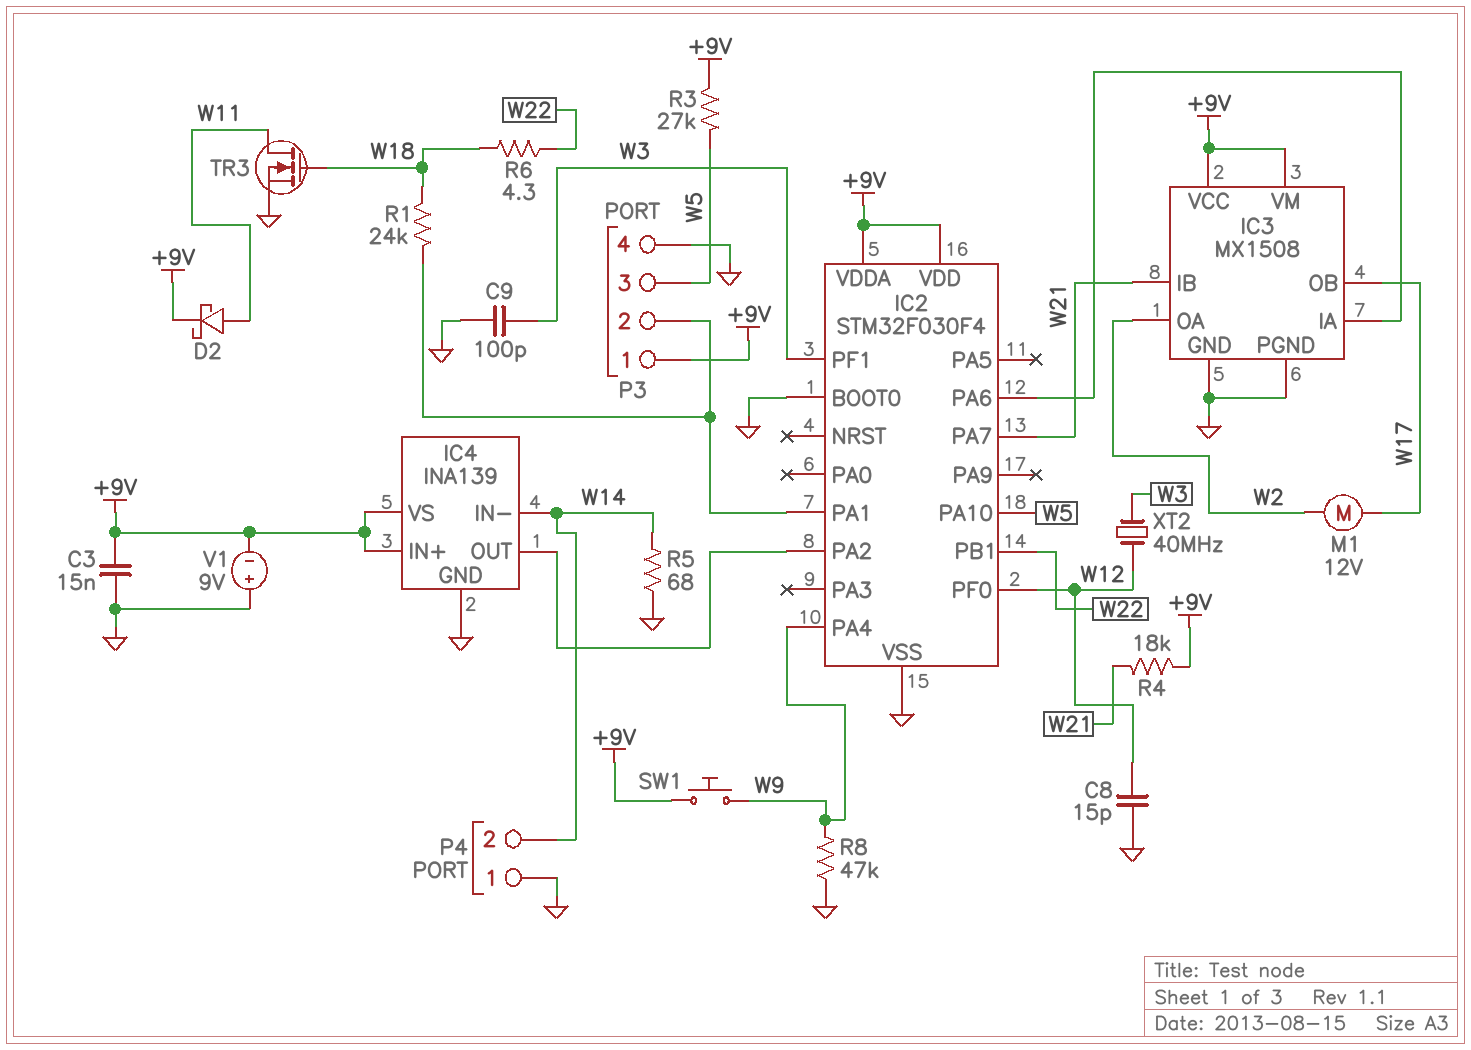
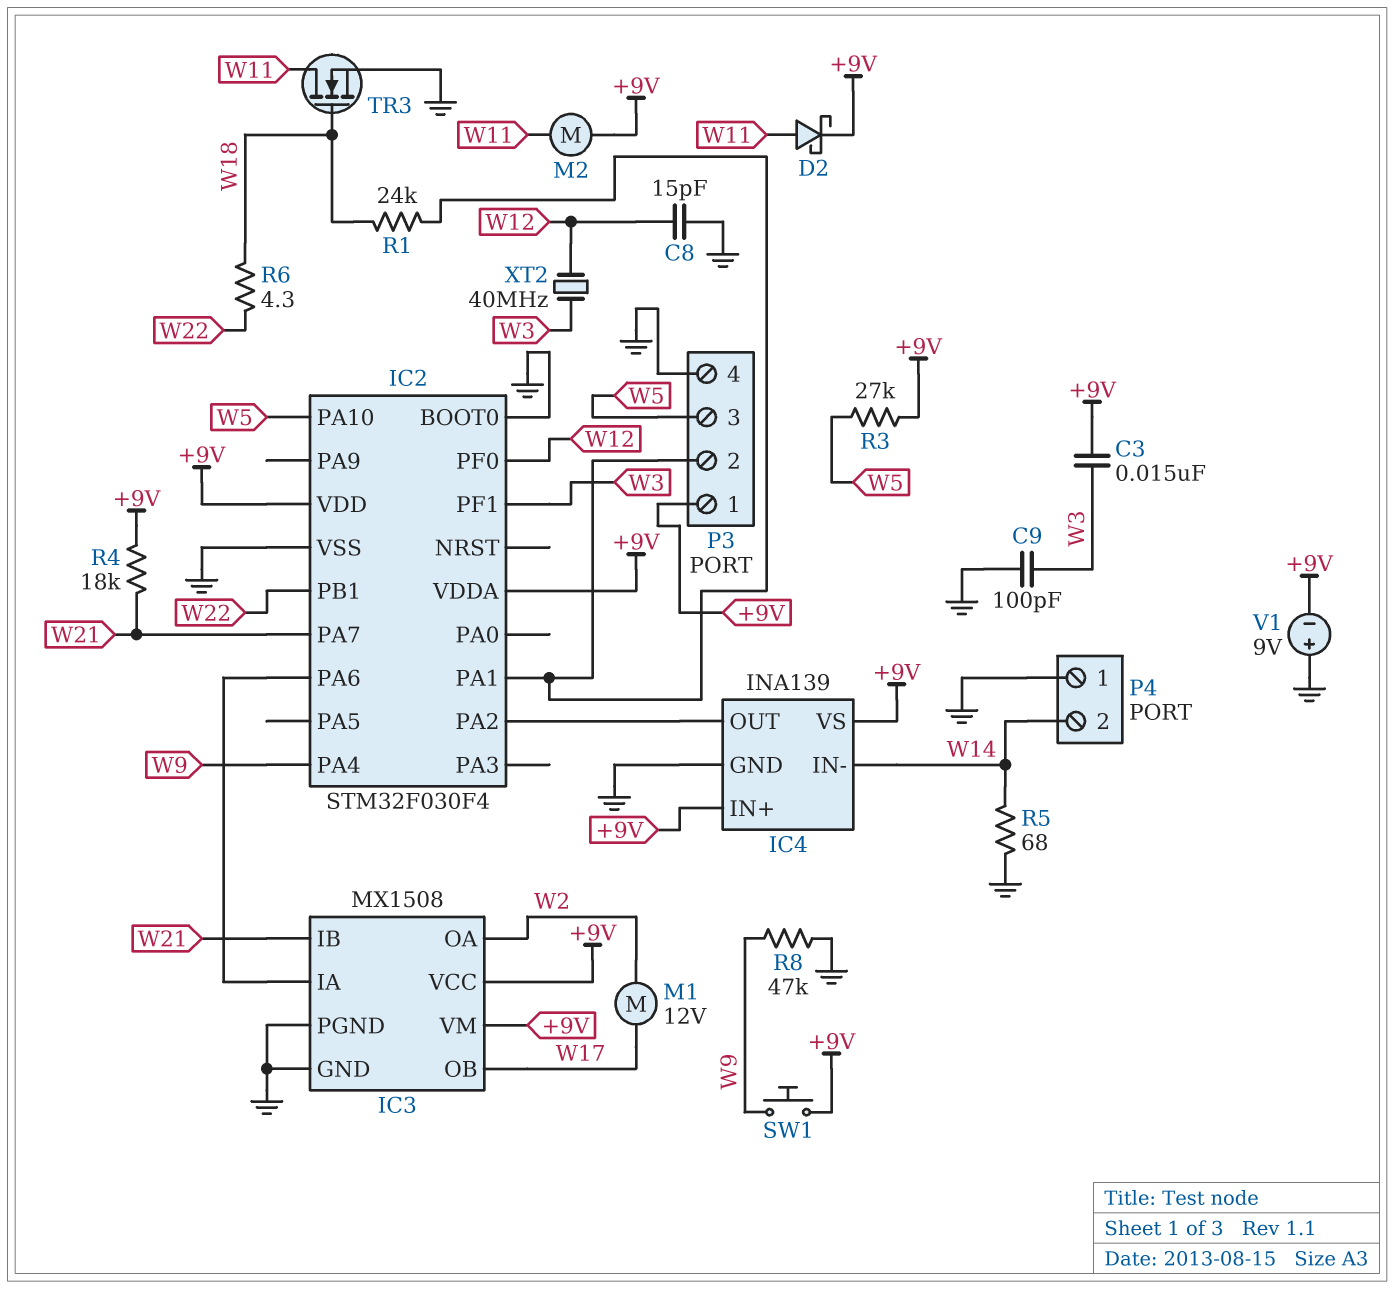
C3: 15nF (+9V, GND) -> 15nF (+9V, W3)
M2: none -> motor (+9V, W11)

